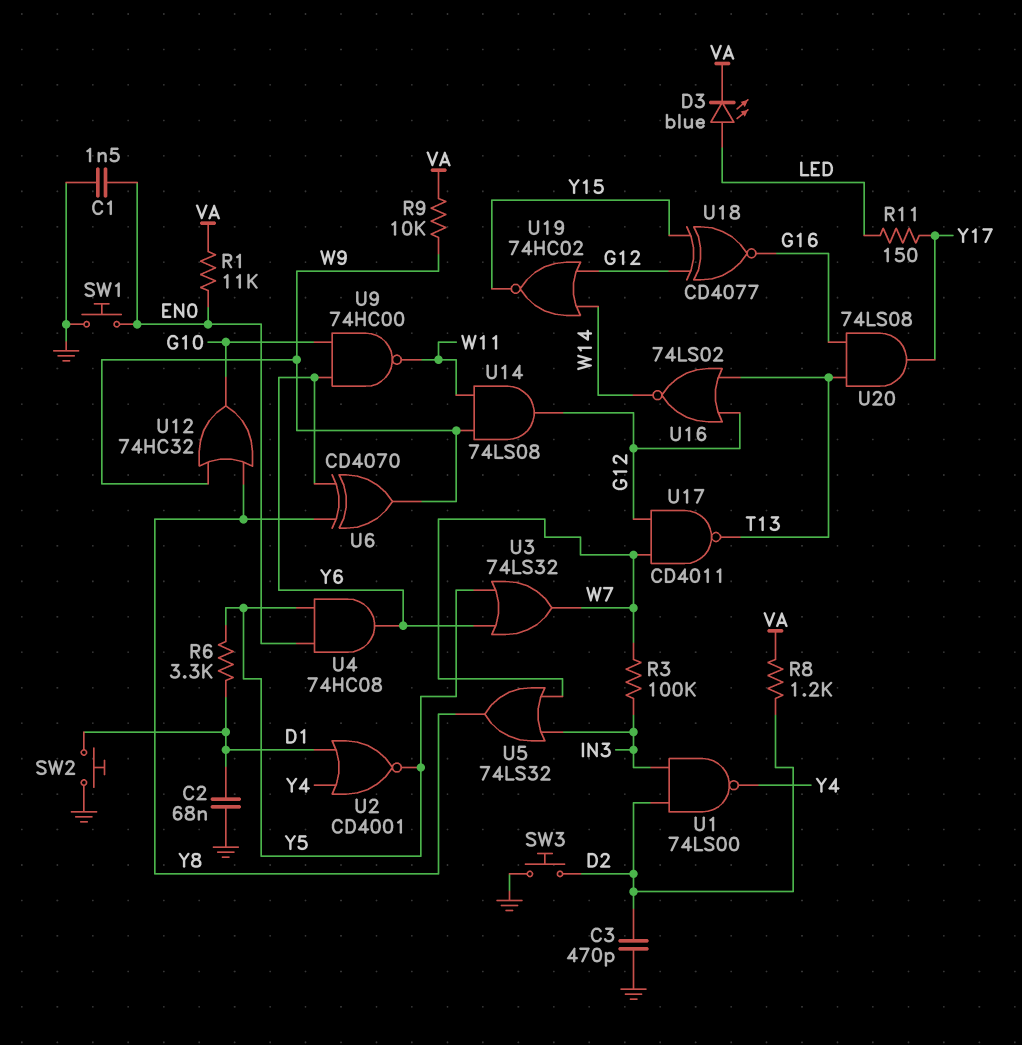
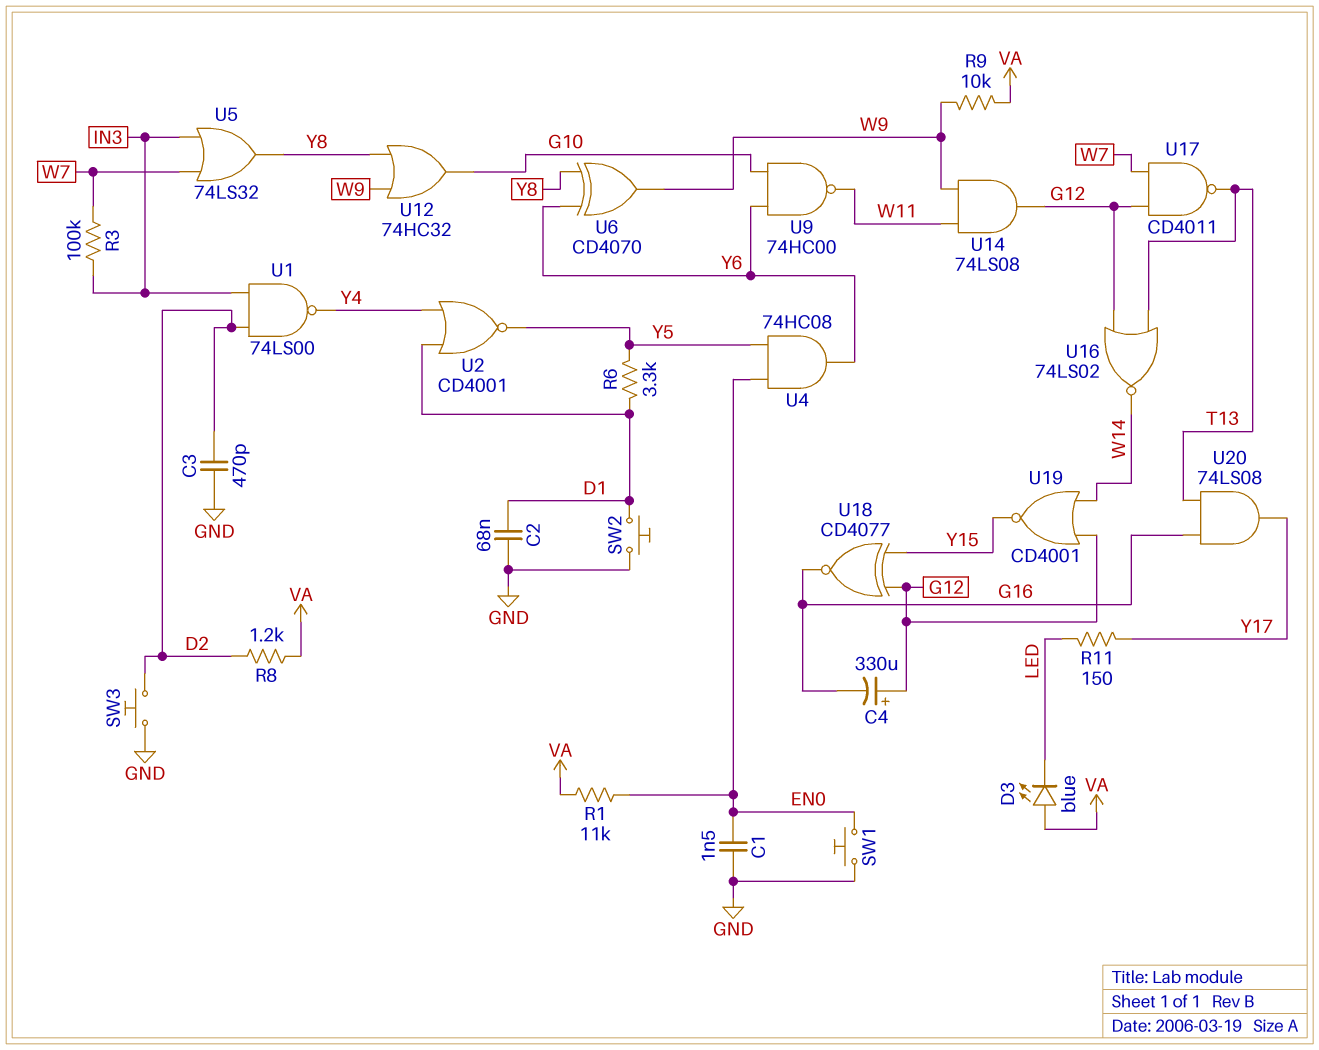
C4: none -> 330uF (plus G12, minus G16)
D3: LED blue (A LED, K VA) -> LED blue (A VA, K LED)
U3: OR 74LS32 (in Y5, in Y6, out W7) -> none
U19: NOR 74HC02 (in G12, in W14, out Y15) -> NOR CD4001 (in G12, in W14, out Y15)

